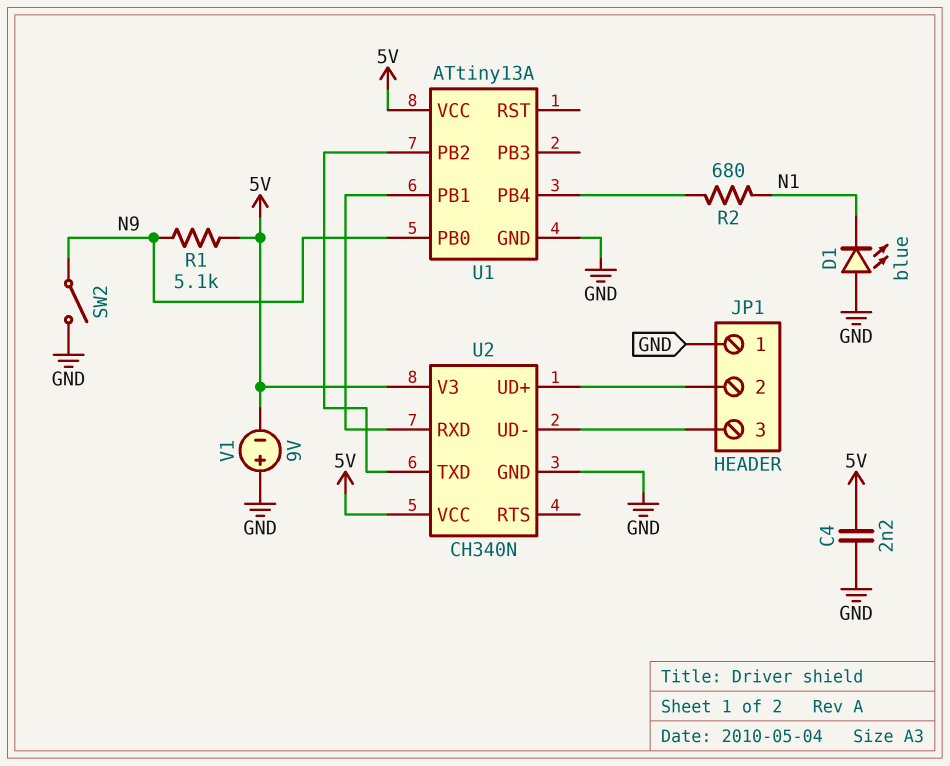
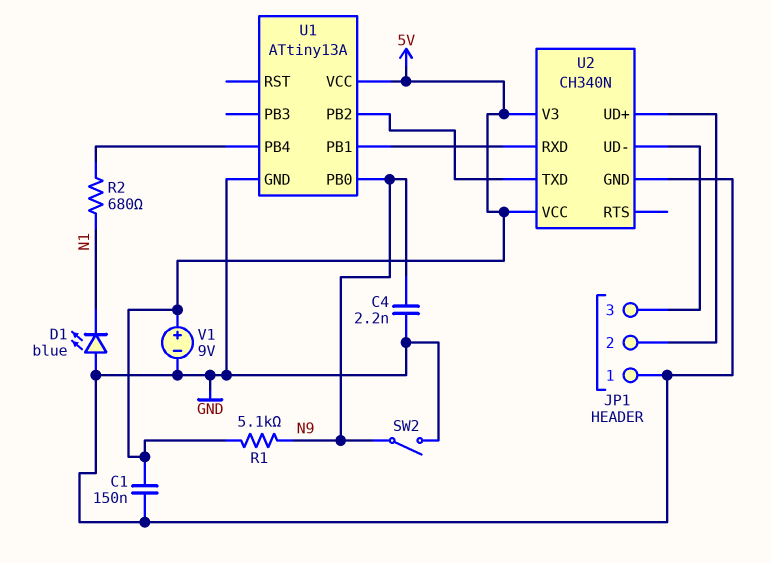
C1: none -> 150nF (5V, GND)
C4: 2.2nF (5V, GND) -> 2.2nF (GND, N9)
V1: 9V (plus GND, minus 5V) -> 9V (plus 5V, minus GND)

